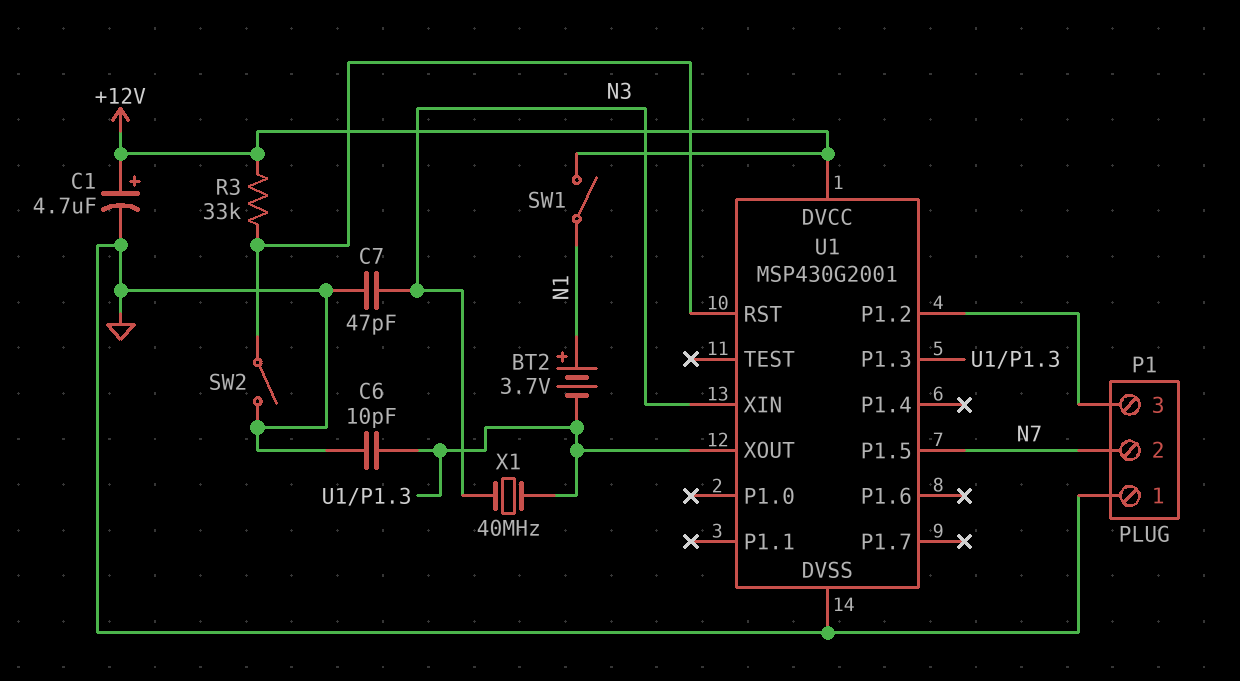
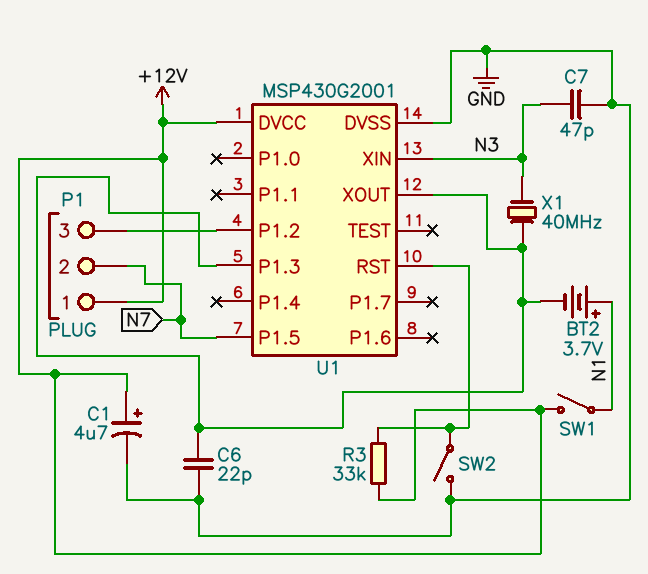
C6: 10pF (GND, U1/P1.3) -> 22pF (GND, U1/P1.3)
P1 pin 1: GND -> +12V

